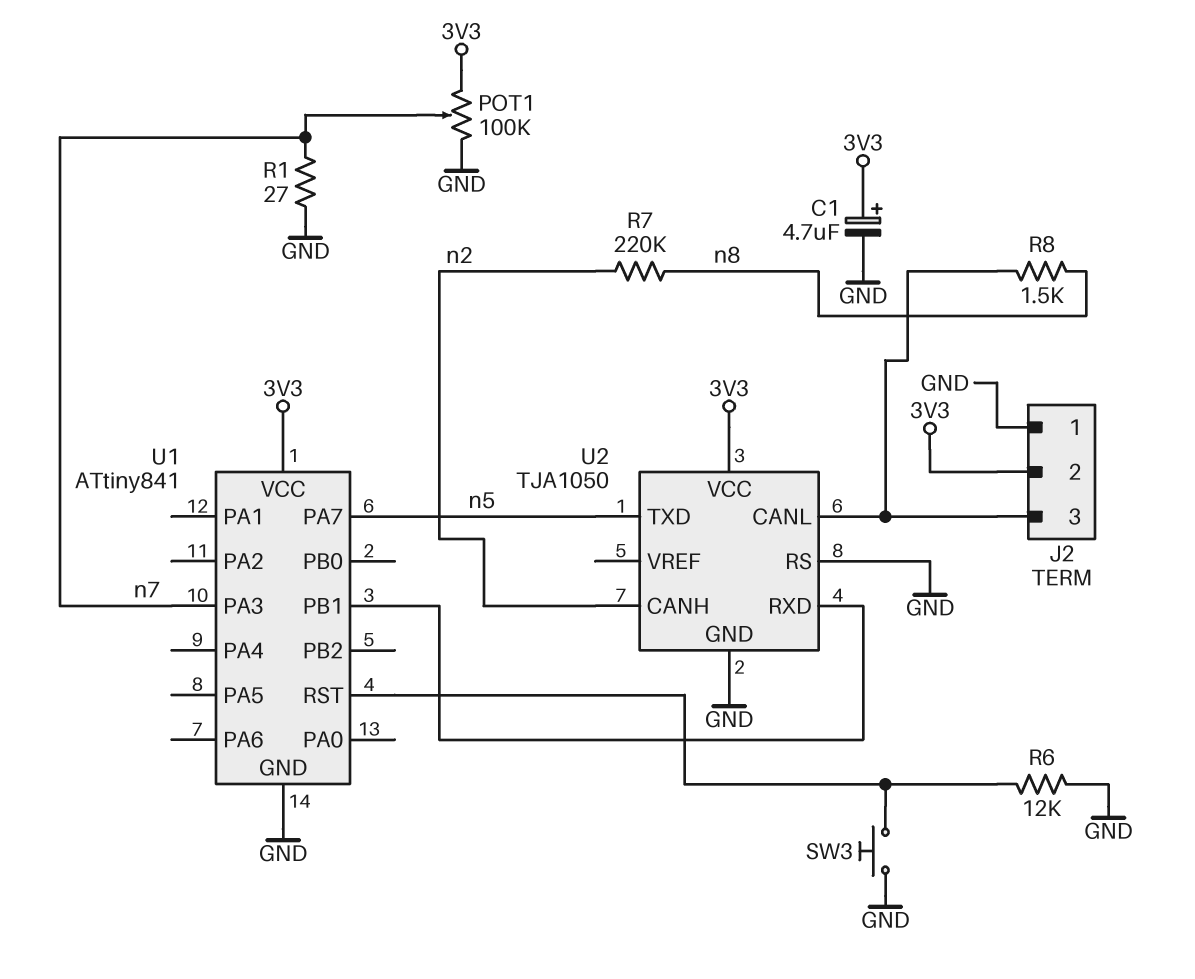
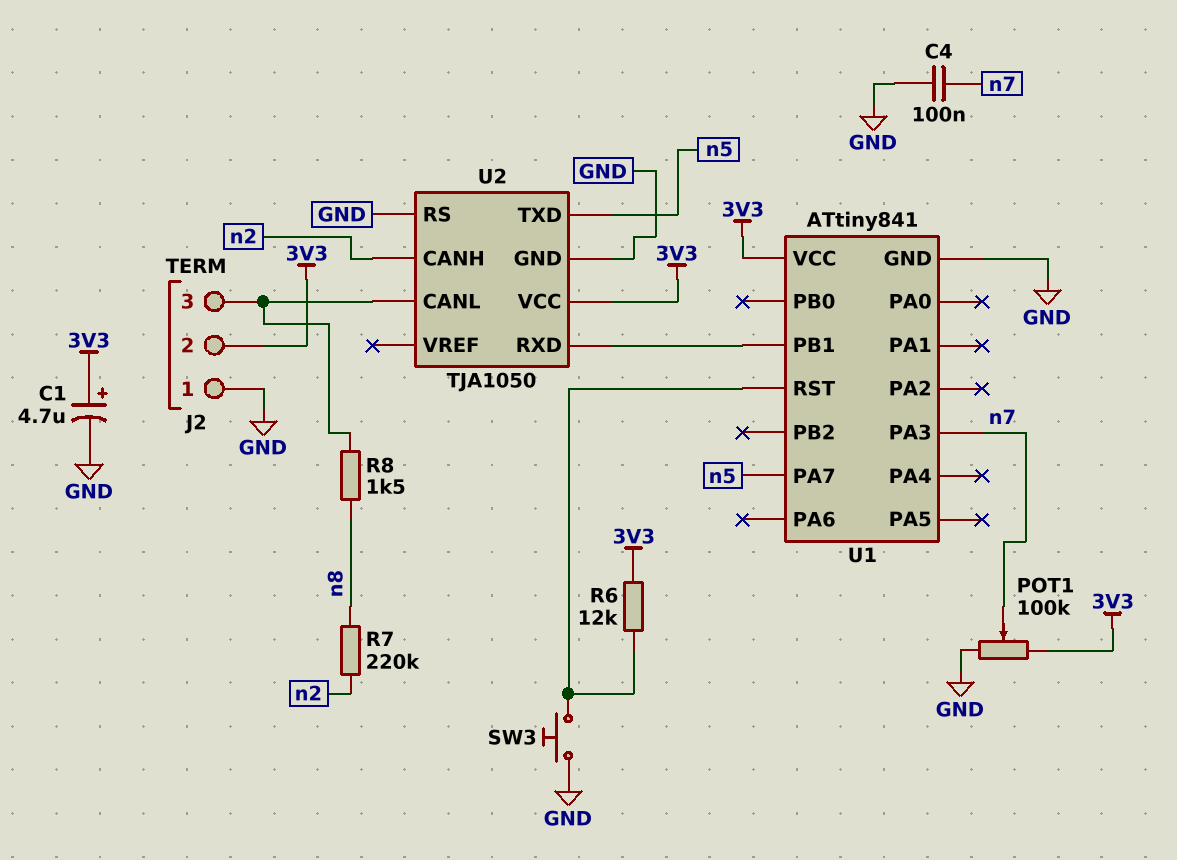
C4: none -> 100nF (GND, n7)
R1: 27 (GND, n7) -> none
R6: 12k (GND, U1/RST) -> 12k (3V3, U1/RST)

